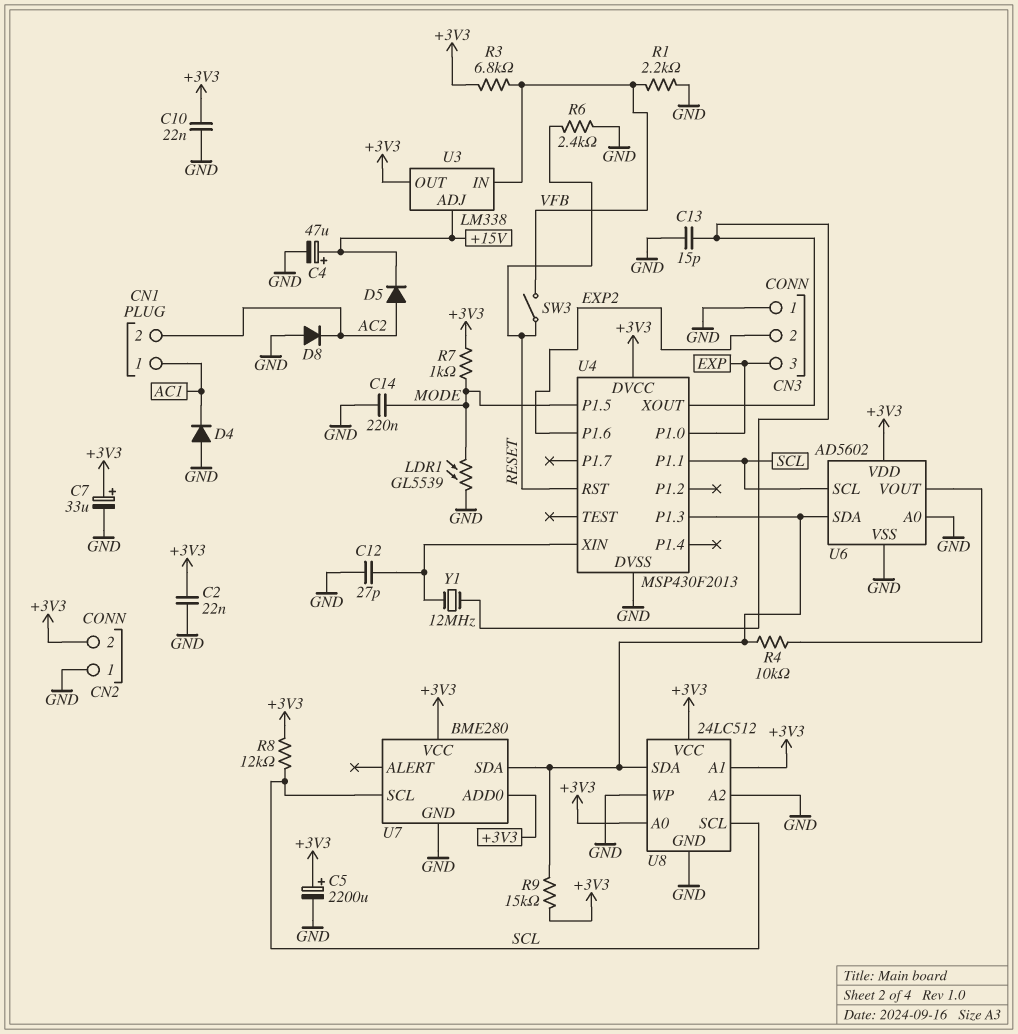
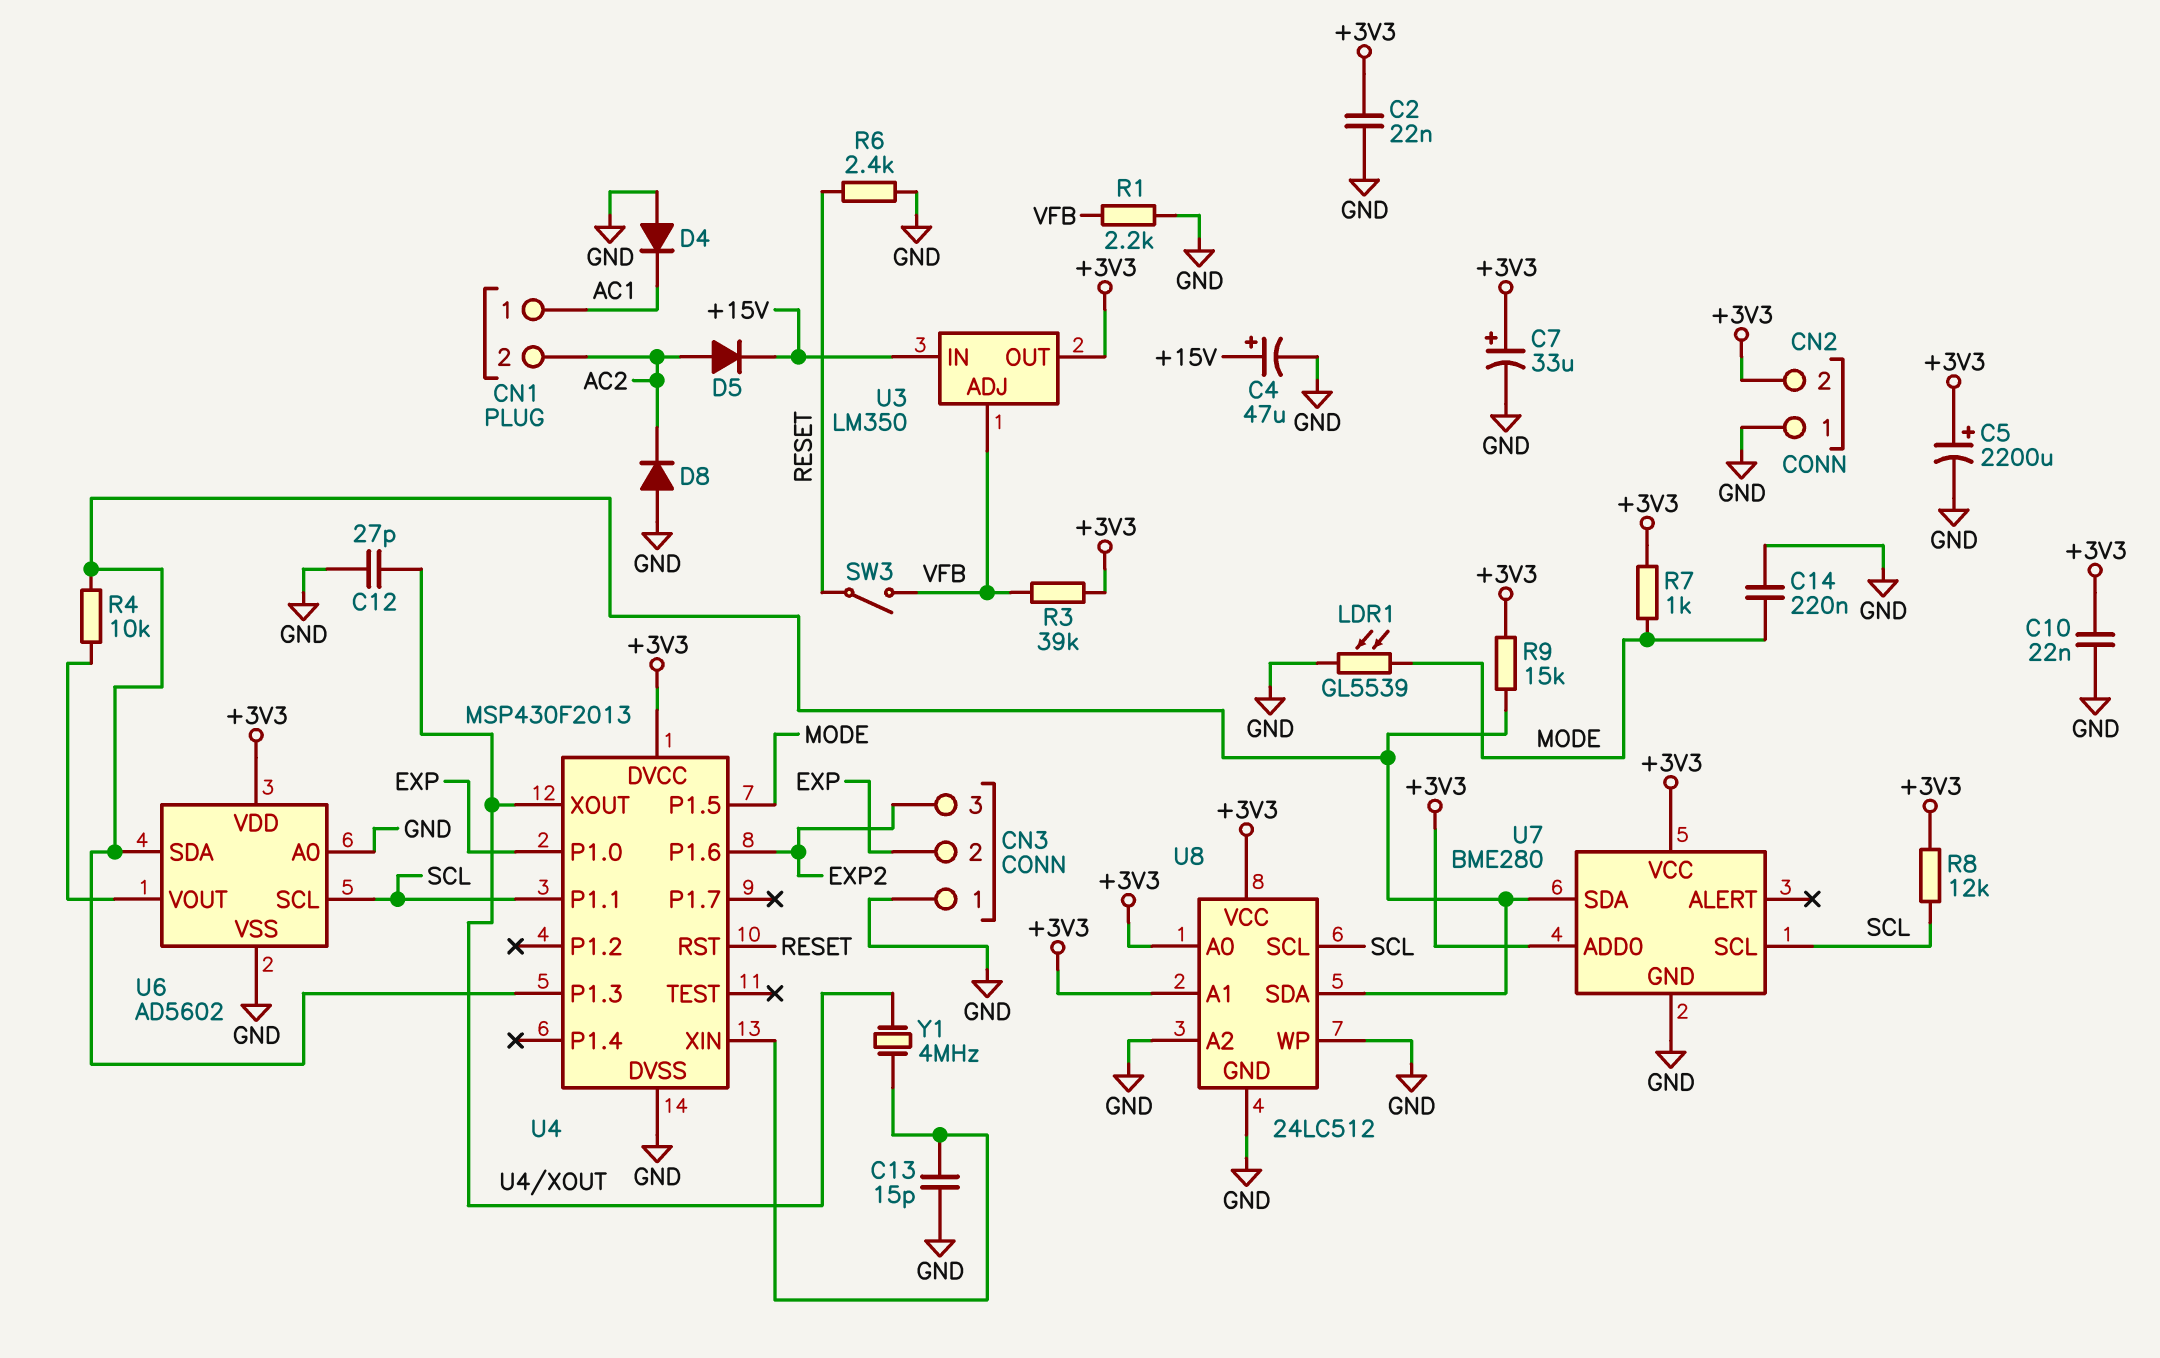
C12: 27pF (GND, U4/XIN) -> 27pF (GND, U4/XOUT)
C13: 15pF (GND, U4/XOUT) -> 15pF (GND, U4/XIN)
CN3 pin 2: EXP2 -> EXP
CN3 pin 3: EXP -> EXP2
R3: 6.8k (+3V3, VFB) -> 39k (+3V3, VFB)
U3: LM338 -> LM350
U3 pin ADJ: +15V -> VFB
U3 pin IN: VFB -> +15V
Y1: 12MHz (U4/XIN, U4/XOUT) -> 4MHz (U4/XIN, U4/XOUT)

